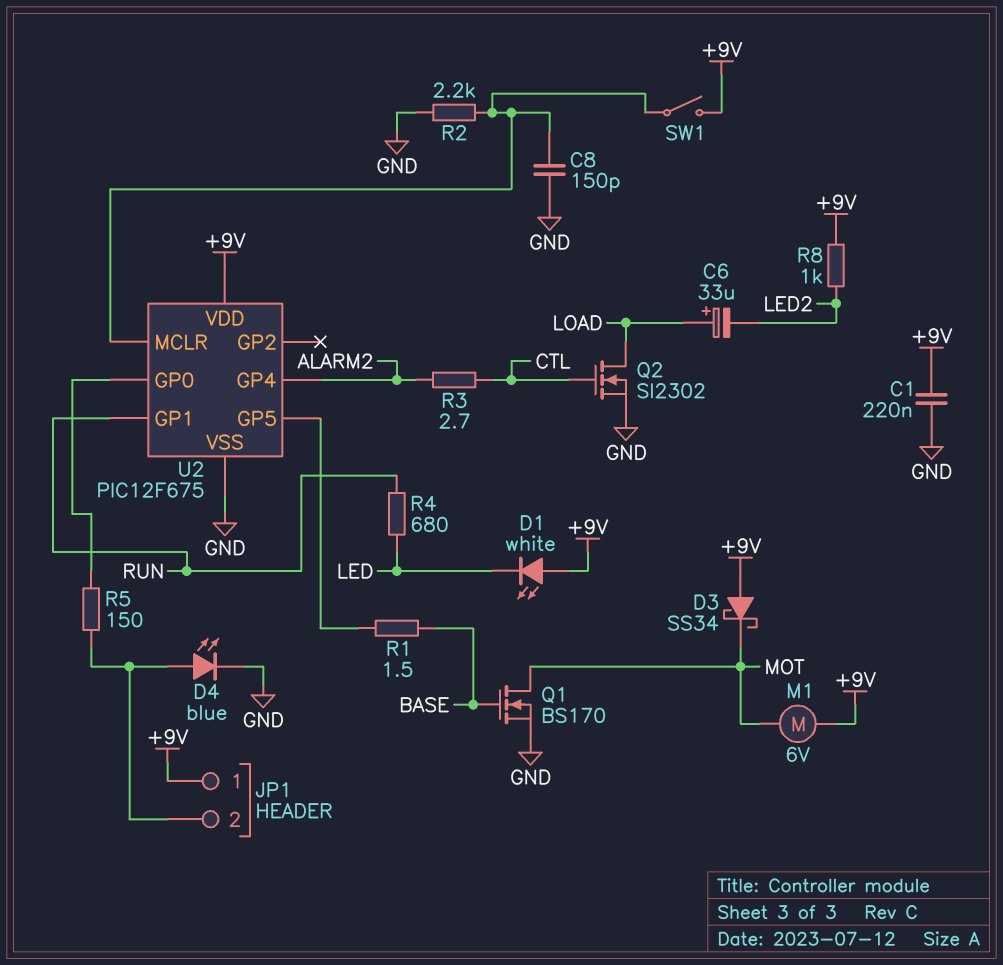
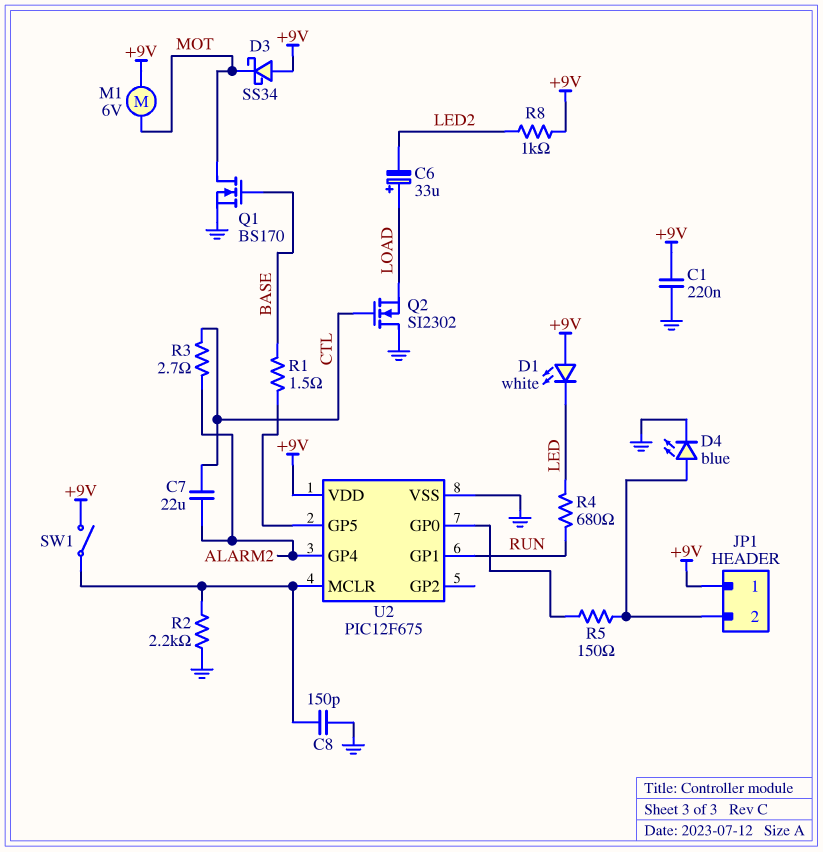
C7: none -> 22uF (ALARM2, CTL)
Q2: NMOS SI2302 (G CTL, D LOAD, S GND) -> NMOS SI2302 (G CTL, D GND, S LOAD)

